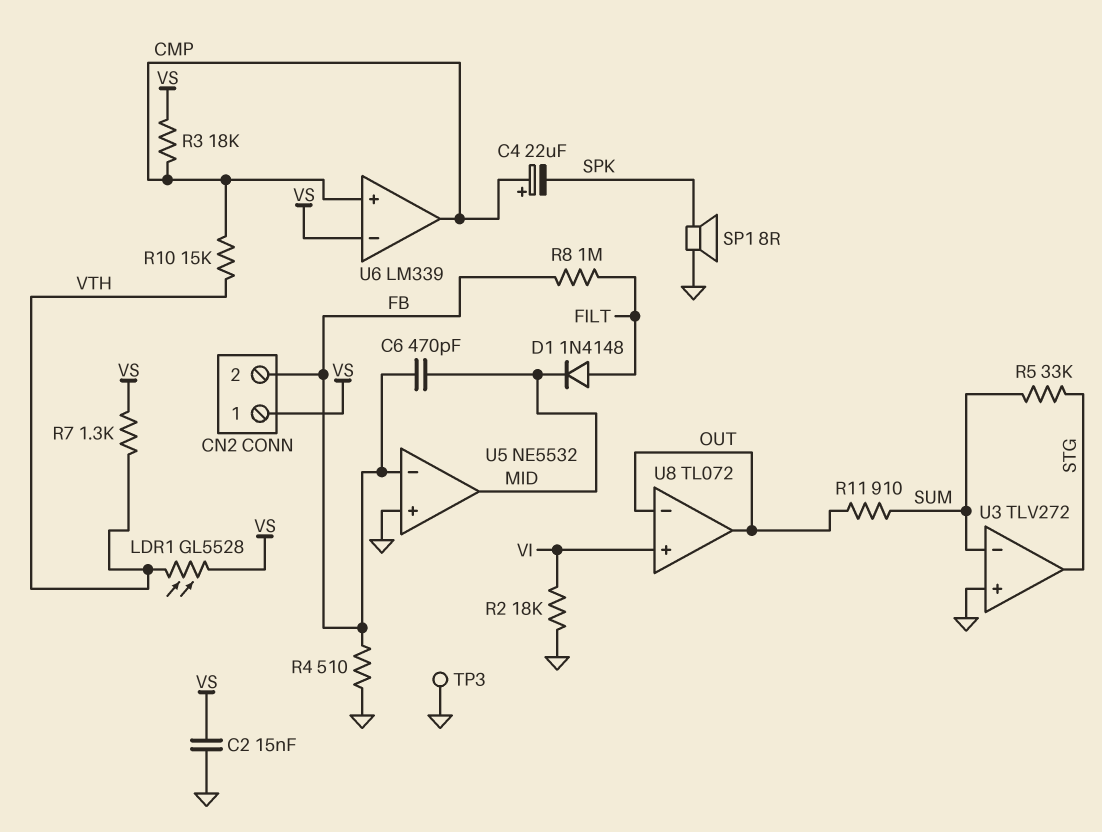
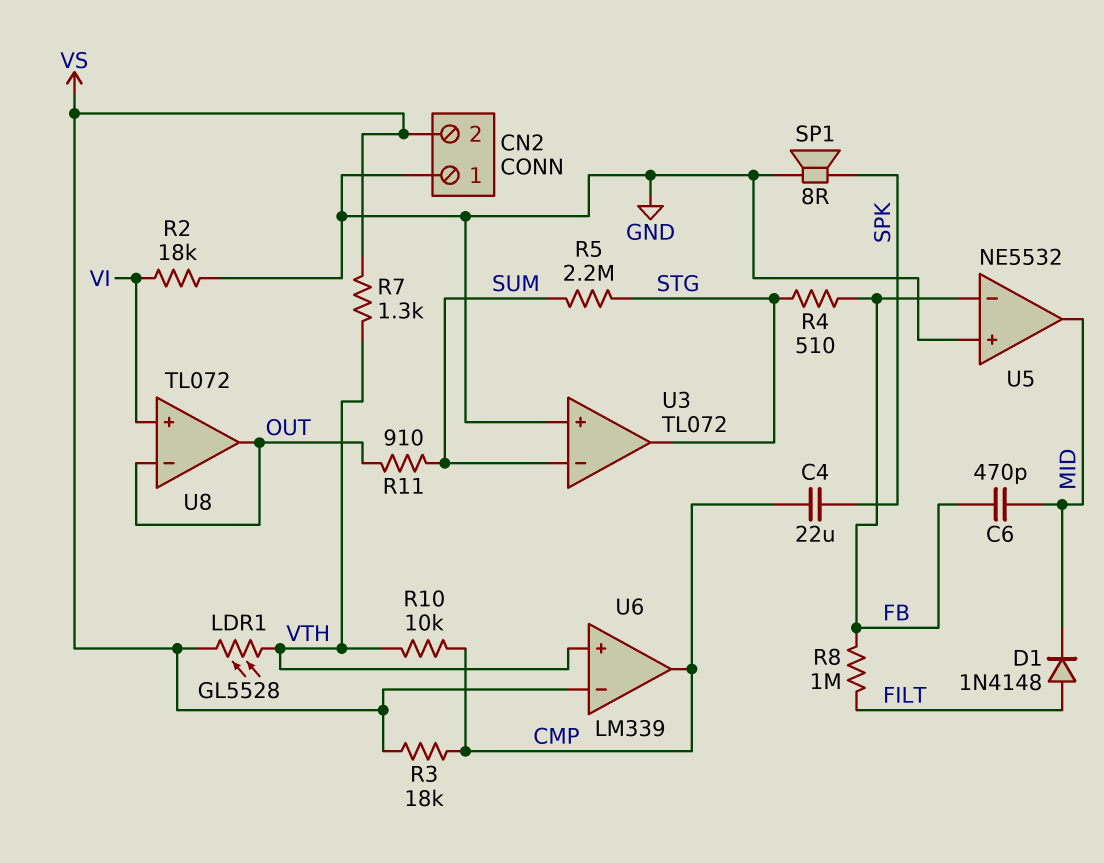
C2: 15nF (GND, VS) -> none
C4: 22uF (plus CMP, minus SPK) -> 22uF (CMP, SPK)
CN2 pin 1: VS -> GND
CN2 pin 2: FB -> VS
R4: 510 (FB, GND) -> 510 (FB, STG)
R5: 33k (STG, SUM) -> 2.2M (STG, SUM)
R10: 15k (CMP, VTH) -> 10k (CMP, VTH)
TP3: test point (GND) -> none
U3: TLV272 -> TL072
U6 pin in+: CMP -> VTH

